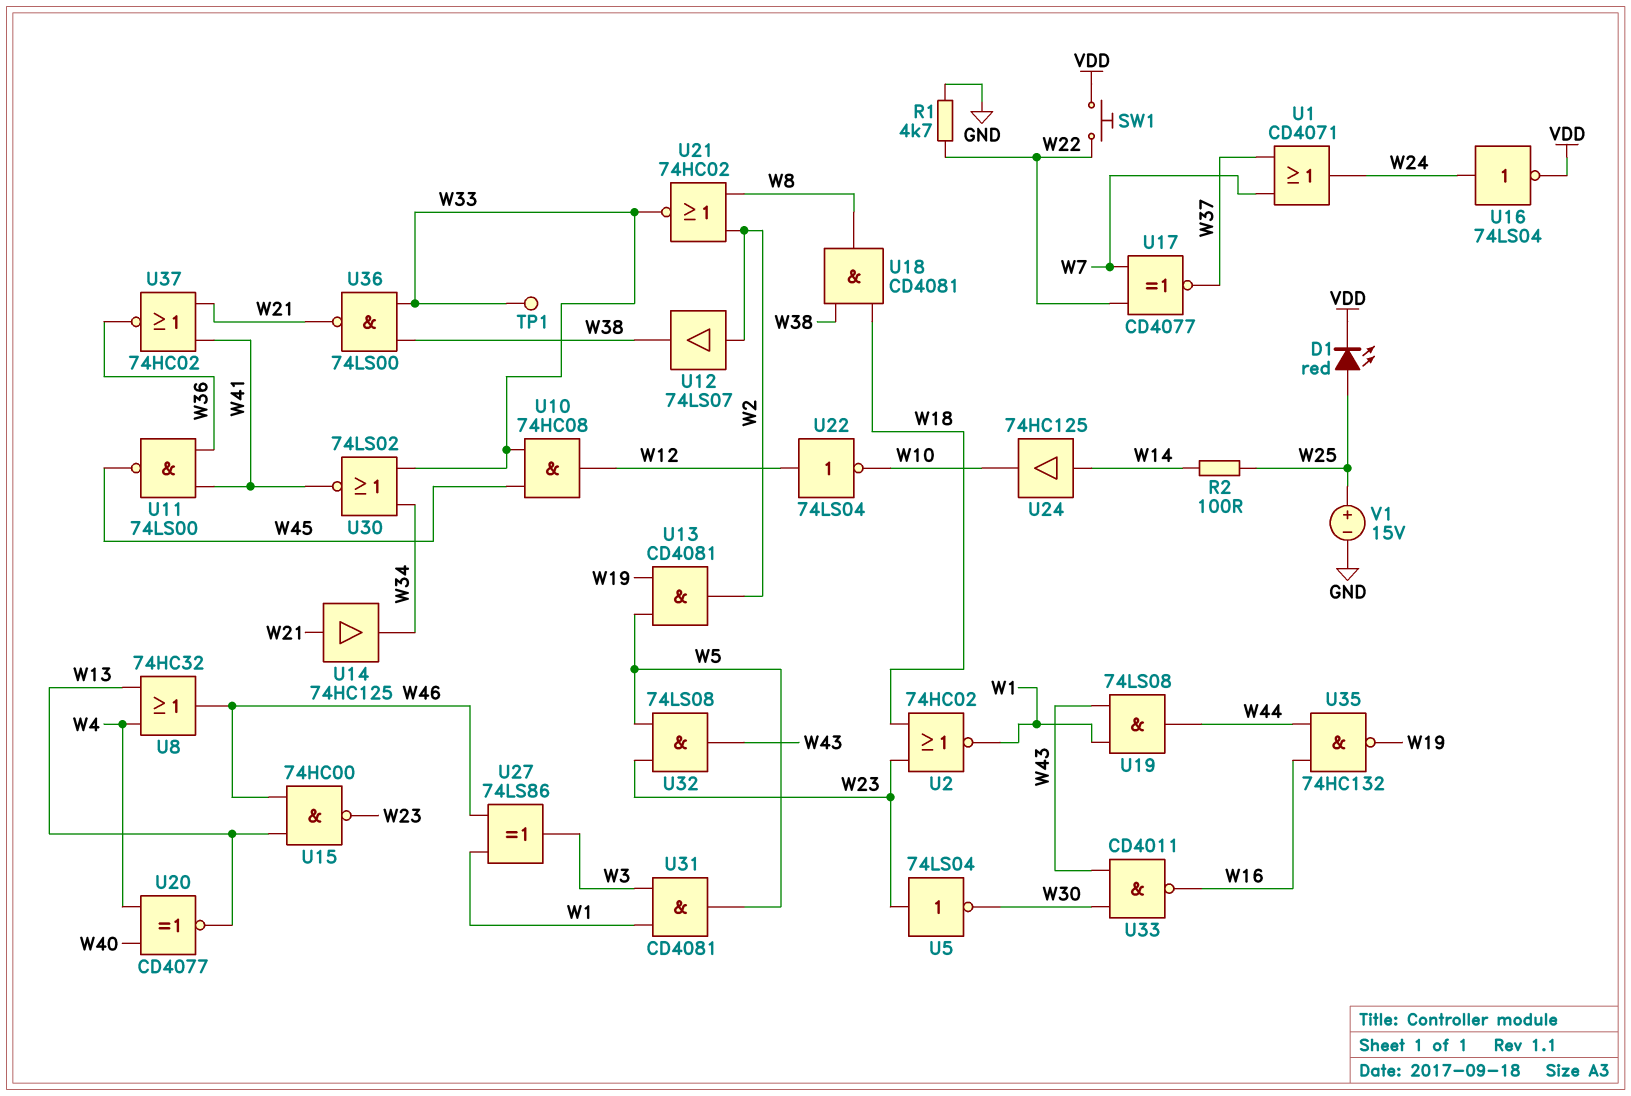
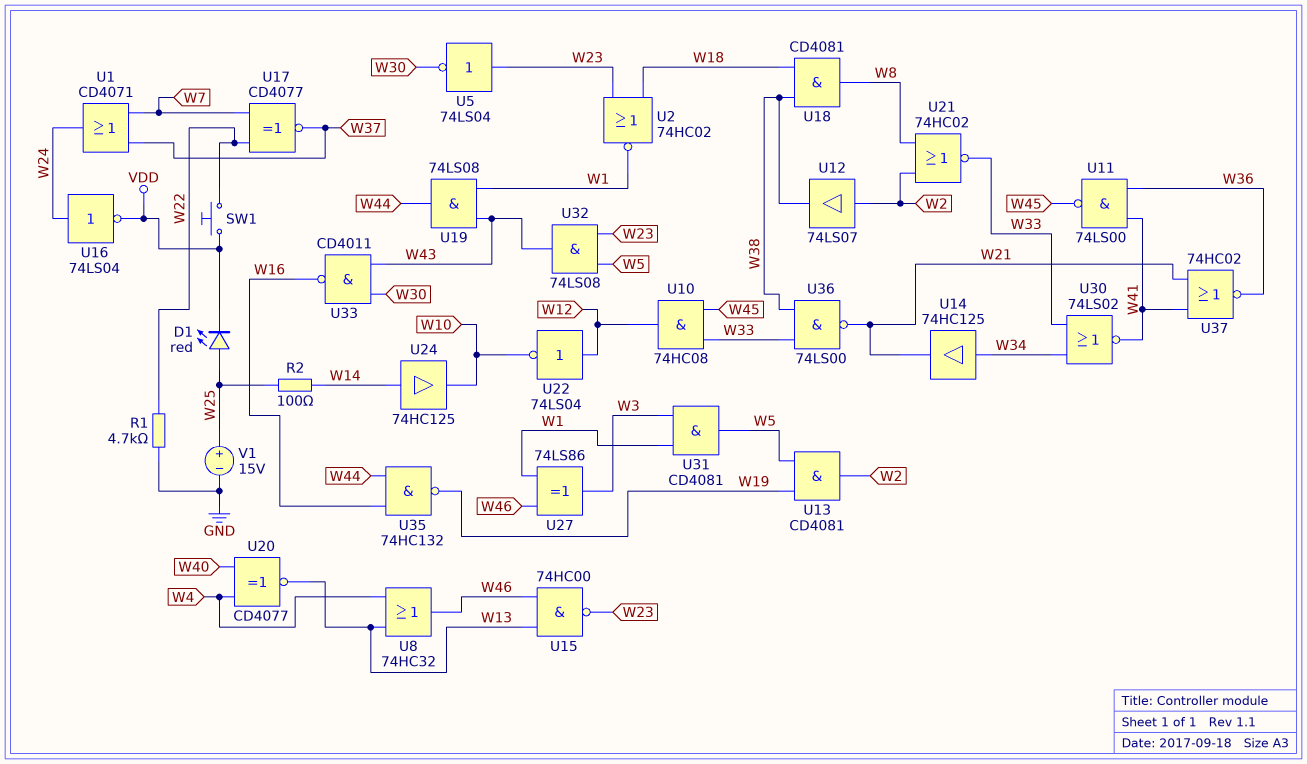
TP1: test point (W33) -> none
U14: buffer 74HC125 (in W21, out W34) -> buffer 74HC125 (in W34, out W21)

